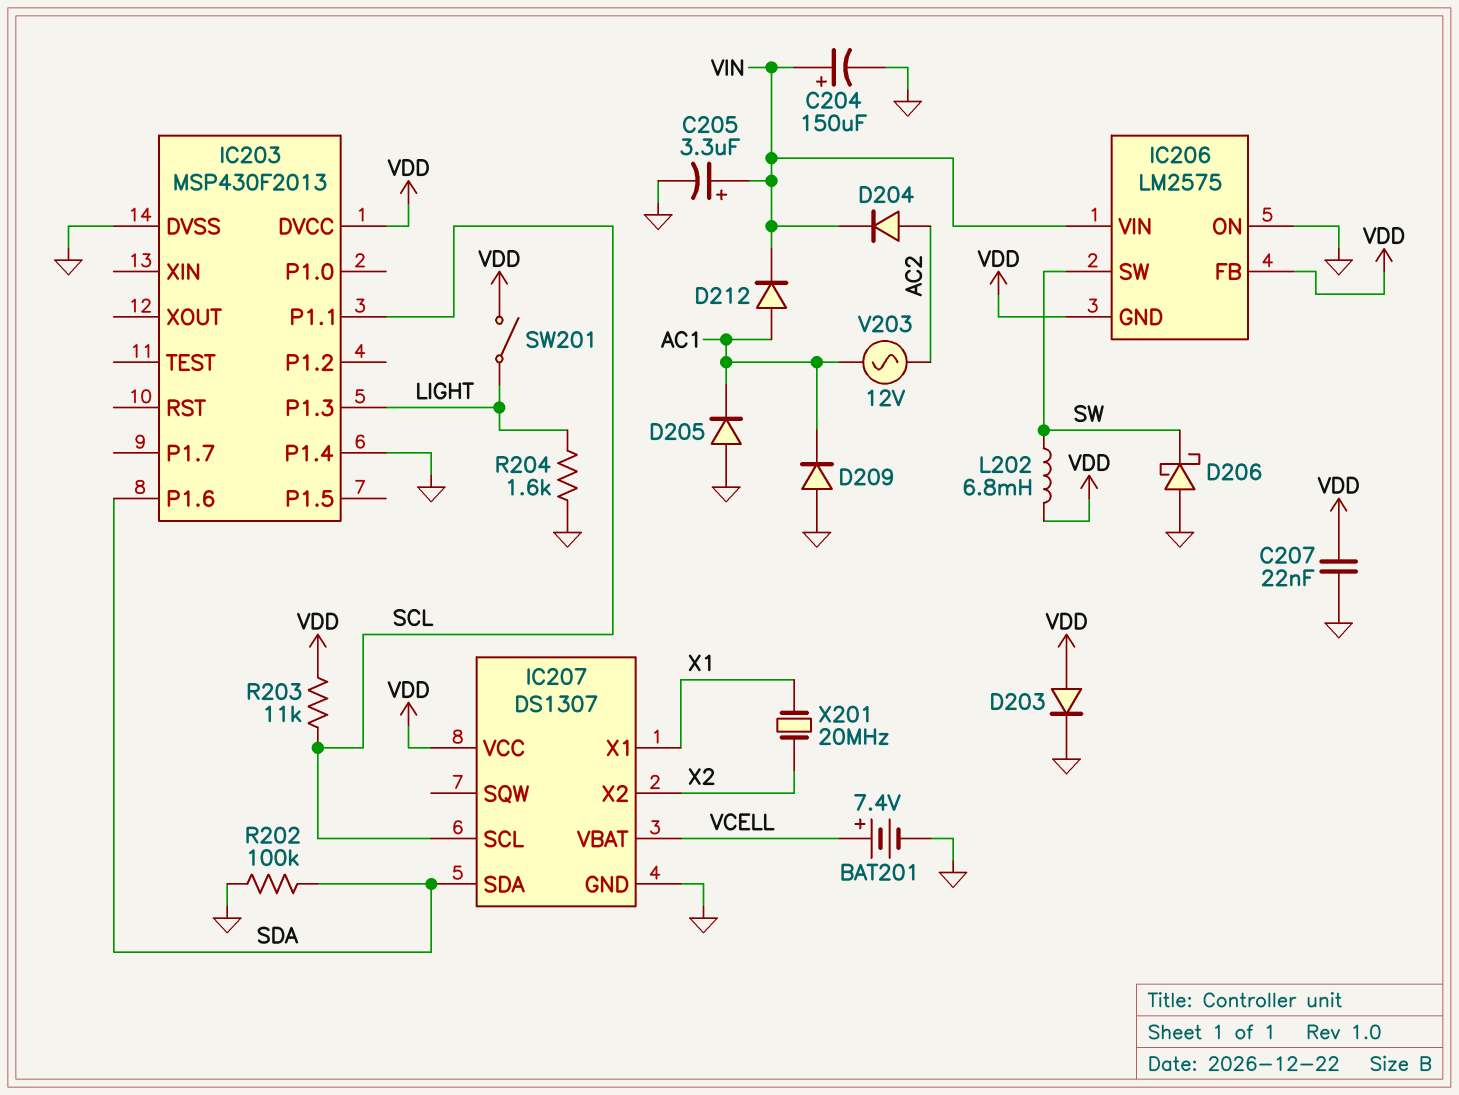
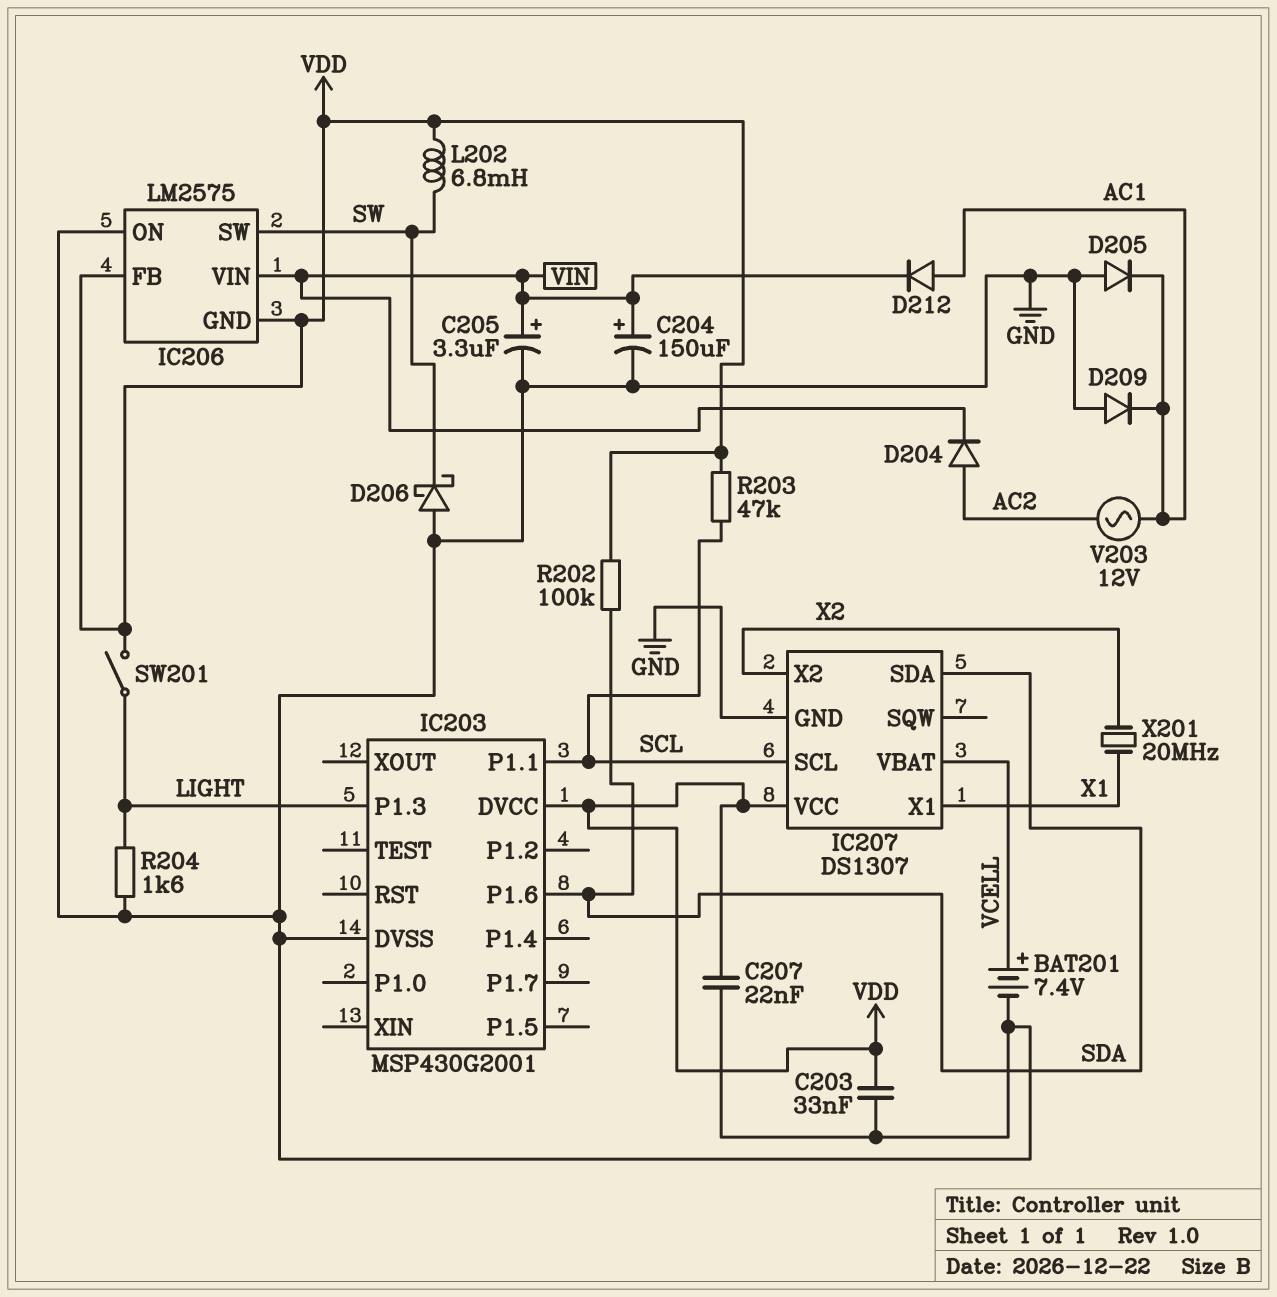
C203: none -> 33nF (GND, VDD)
D203: diode (A VDD, K GND) -> none
IC203: MSP430F2013 -> MSP430G2001
IC203 pin P1.4: GND -> none
R202: 100k (GND, SDA) -> 100k (SDA, VDD)
R203: 11k (SCL, VDD) -> 47k (SCL, VDD)

